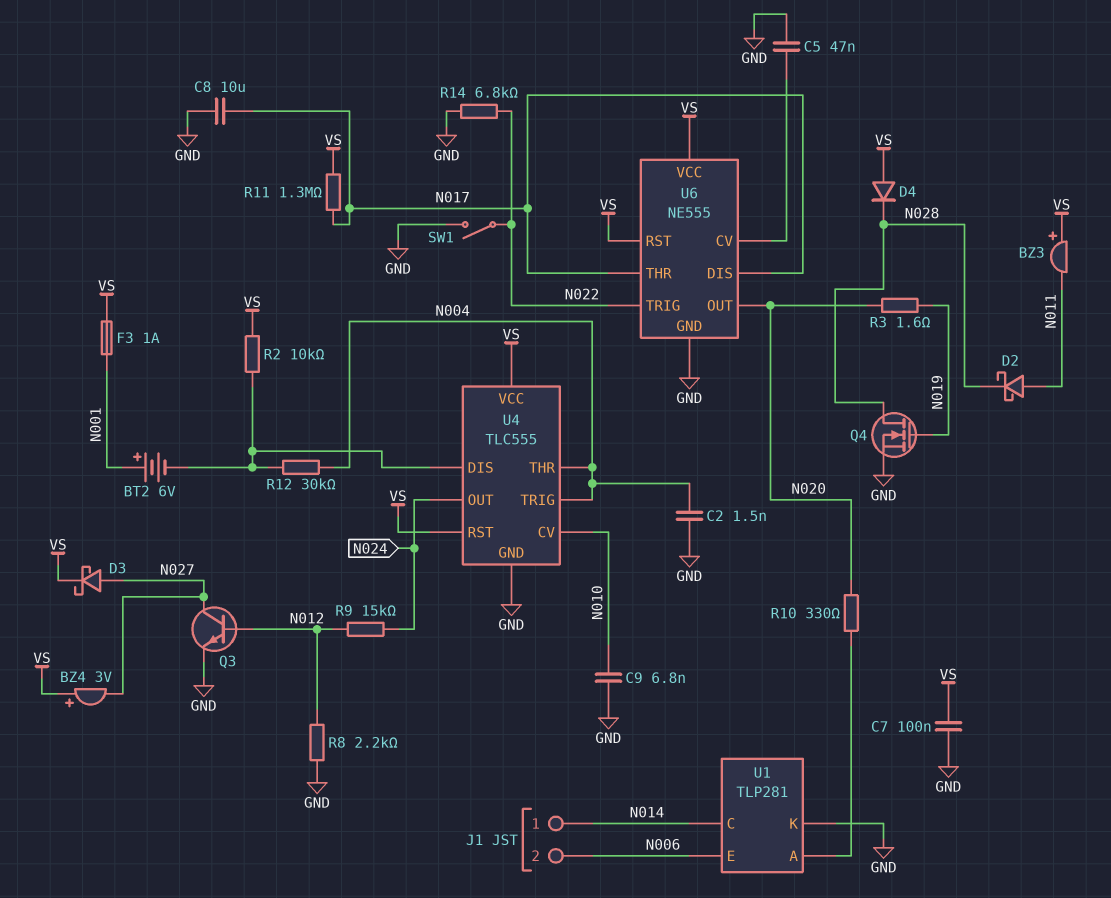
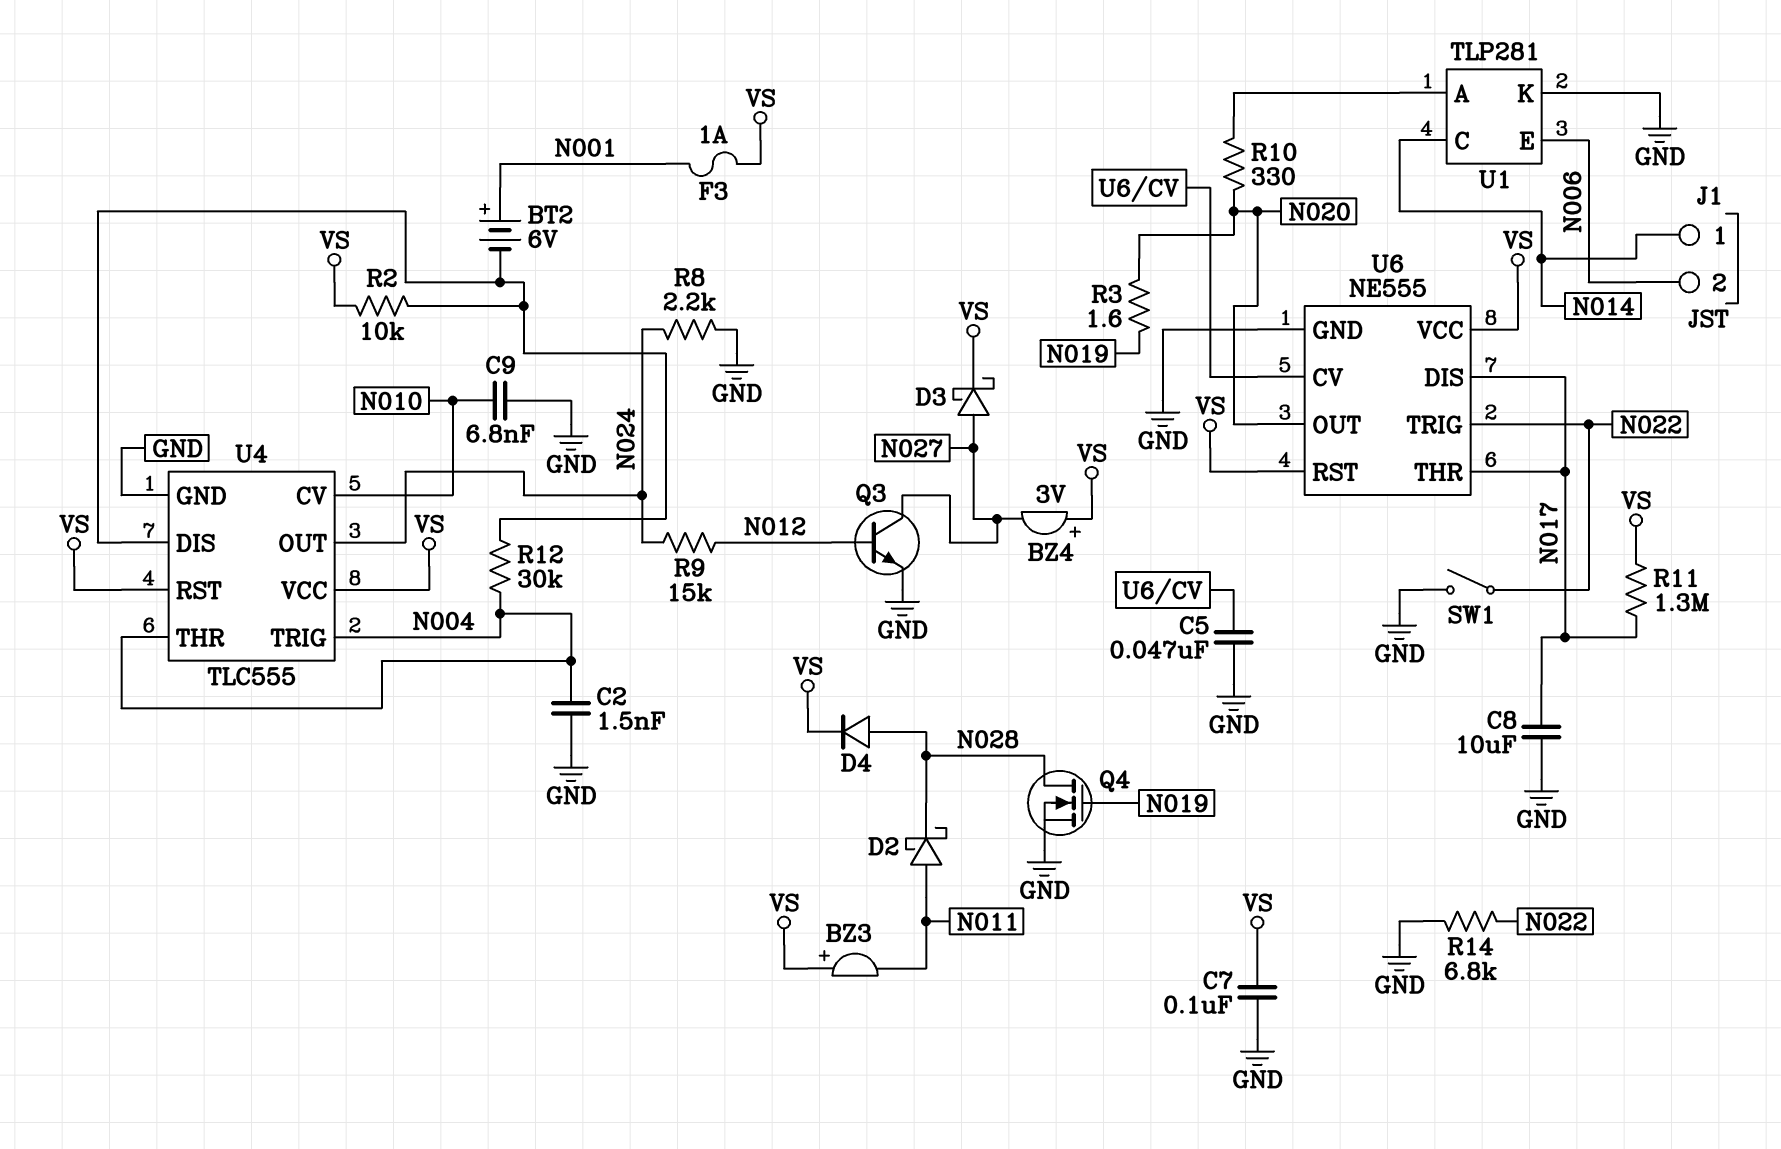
D4: diode (A VS, K N028) -> diode (A N028, K VS)
R8: 2.2k (GND, N012) -> 2.2k (GND, N024)

